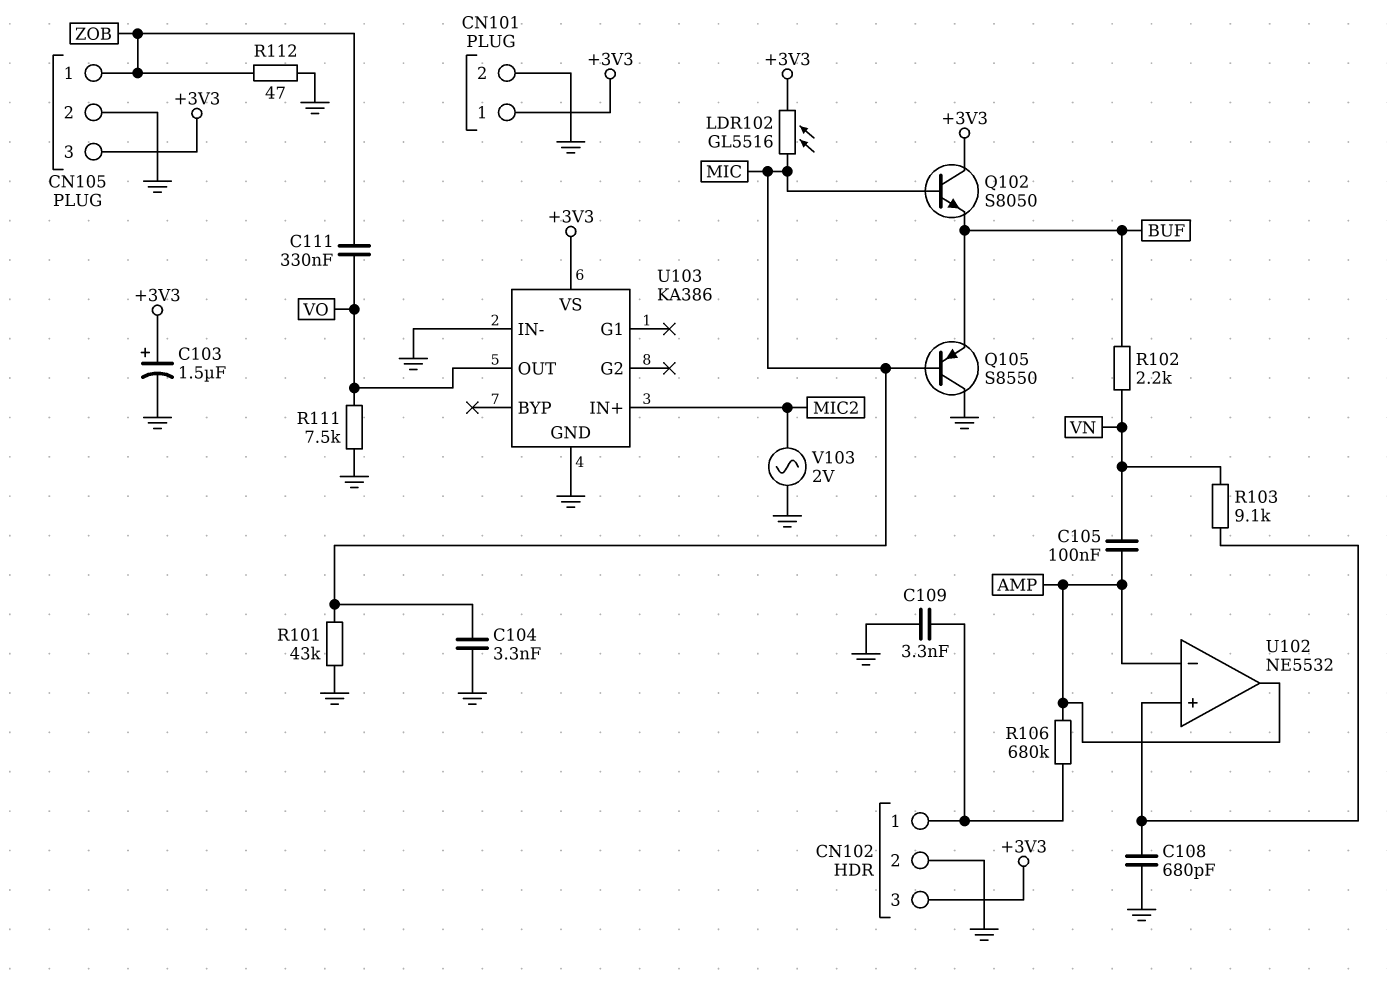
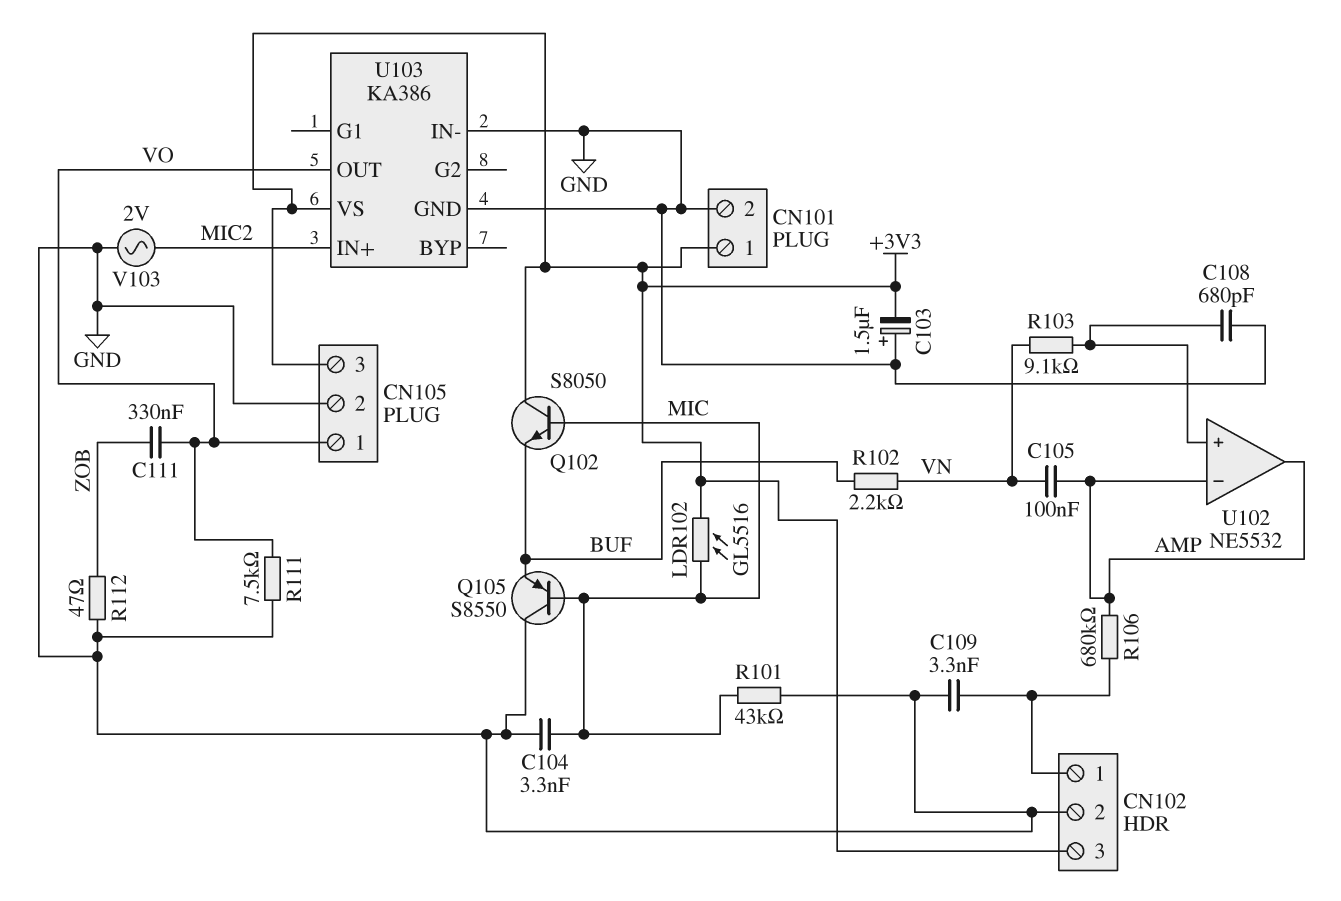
C103: 1.5uF (plus +3V3, minus GND) -> 1.5uF (plus GND, minus +3V3)
CN105 pin 1: ZOB -> VO

